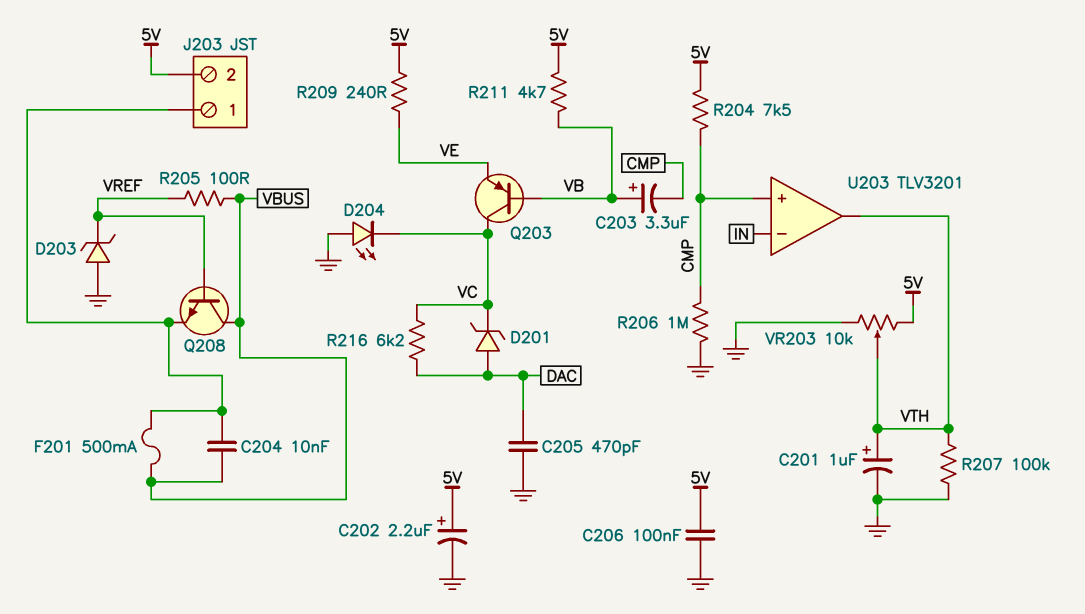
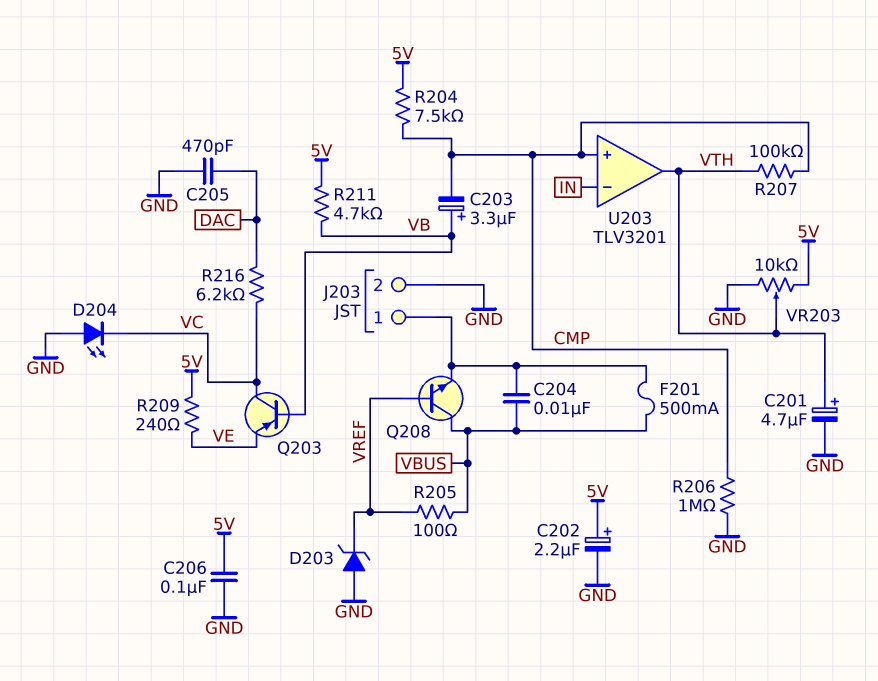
C201: 1uF (plus VTH, minus GND) -> 4.7uF (plus VTH, minus GND)
D201: zener (A DAC, K VC) -> none
J203 pin 2: 5V -> GND
R207: 100k (GND, VTH) -> 100k (CMP, VTH)

